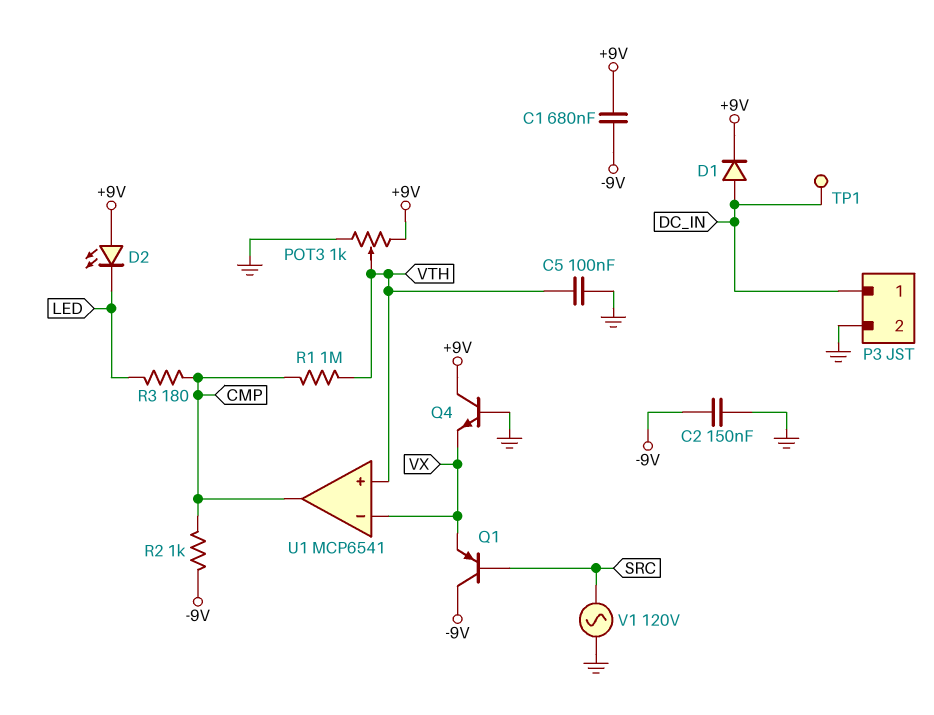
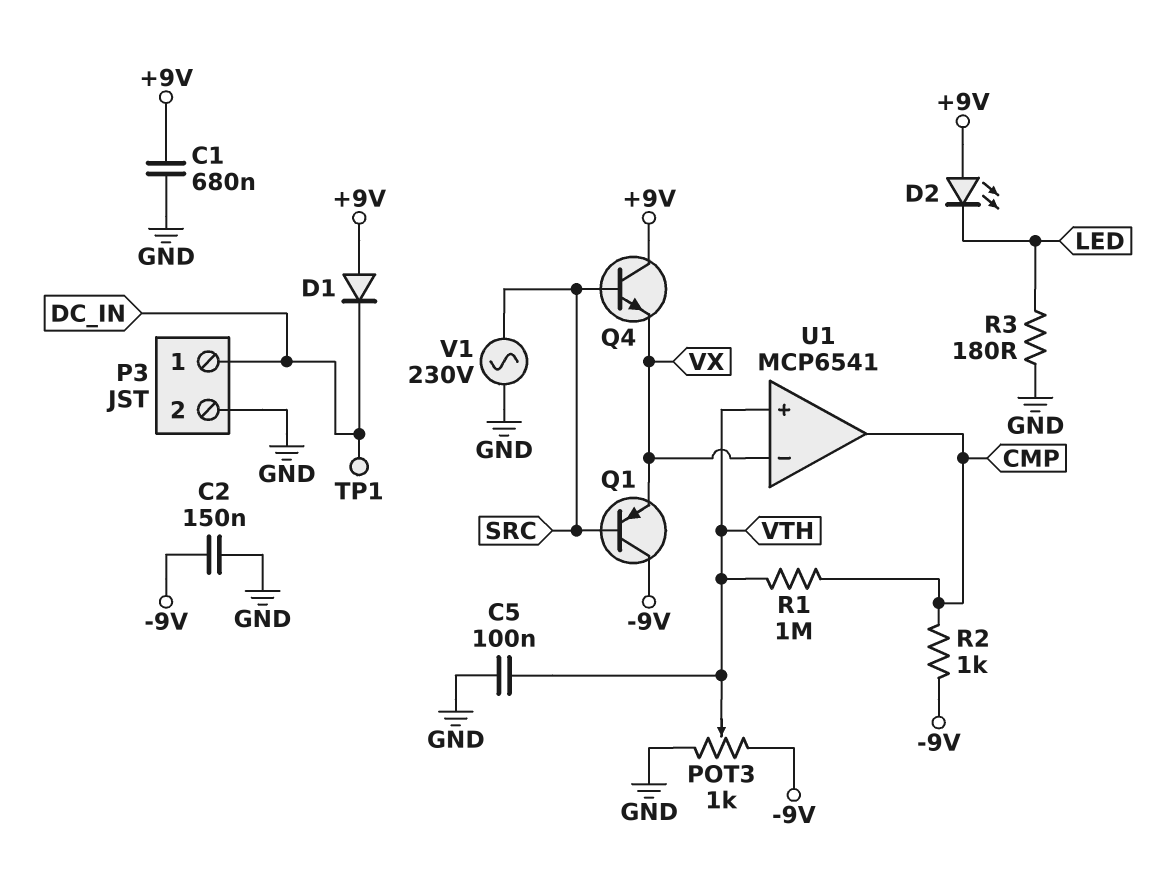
C1: 680nF (+9V, -9V) -> 680nF (+9V, GND)
D1: diode (A DC_IN, K +9V) -> diode (A +9V, K DC_IN)
POT3: 1k (+9V, GND, wiper VTH) -> 1k (-9V, GND, wiper VTH)
Q4: NPN (B GND, C +9V, E VX) -> NPN (B SRC, C +9V, E VX)
R3: 180 (CMP, LED) -> 180 (GND, LED)
V1: AC 120V (GND, SRC) -> AC 230V (GND, SRC)

